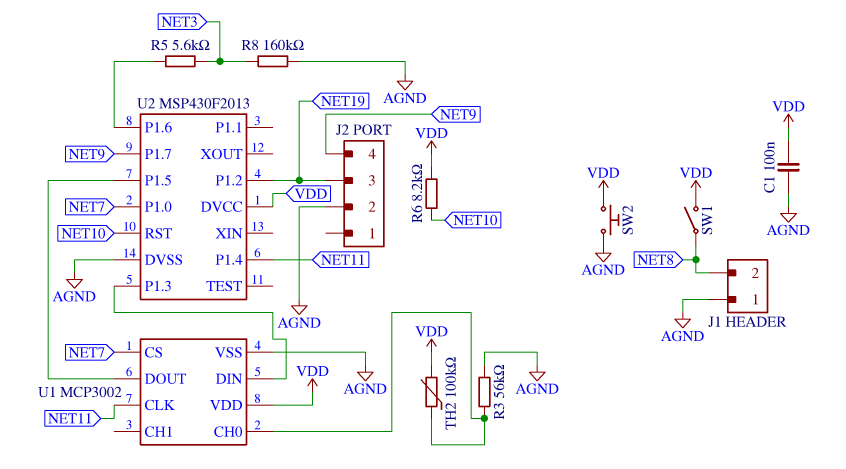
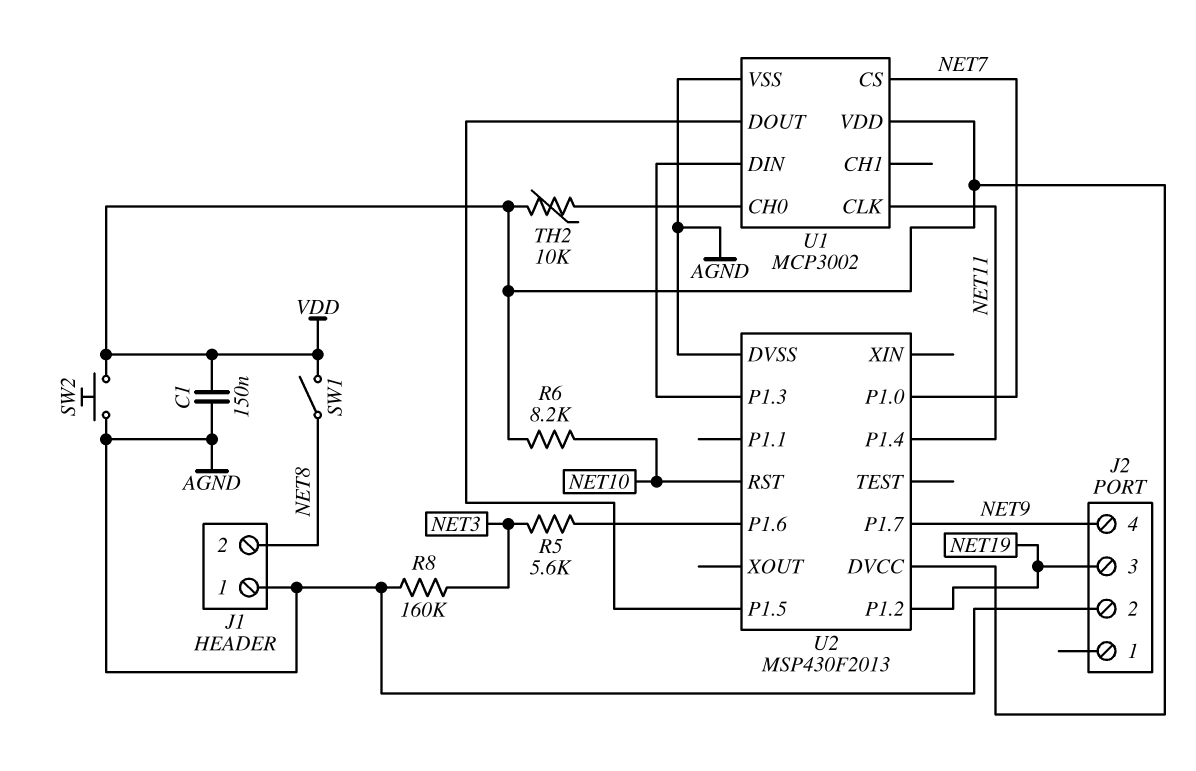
C1: 100nF (AGND, VDD) -> 150nF (AGND, VDD)
R3: 56k (AGND, U1/CH0) -> none
TH2: 100k (U1/CH0, VDD) -> 10k (U1/CH0, VDD)

